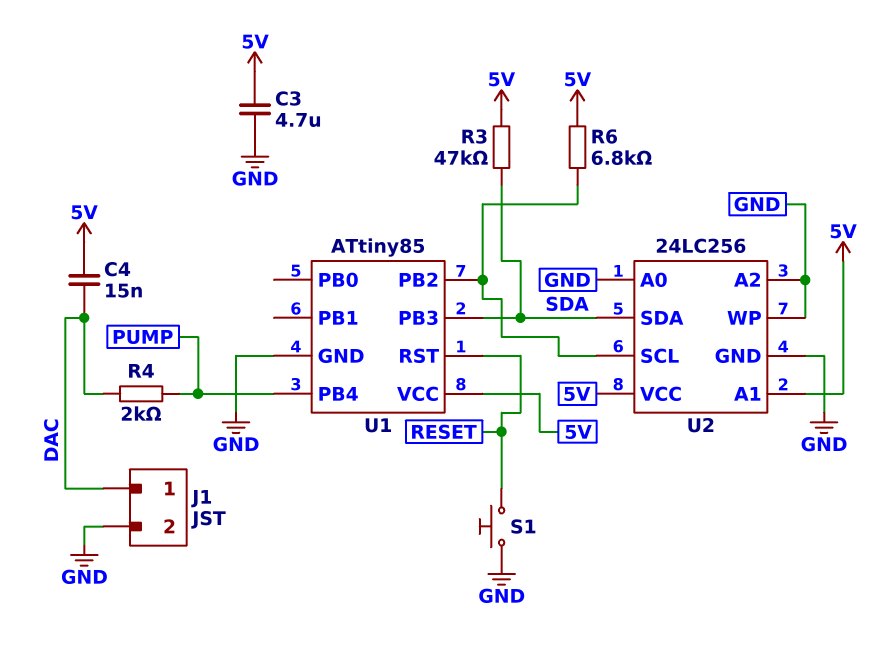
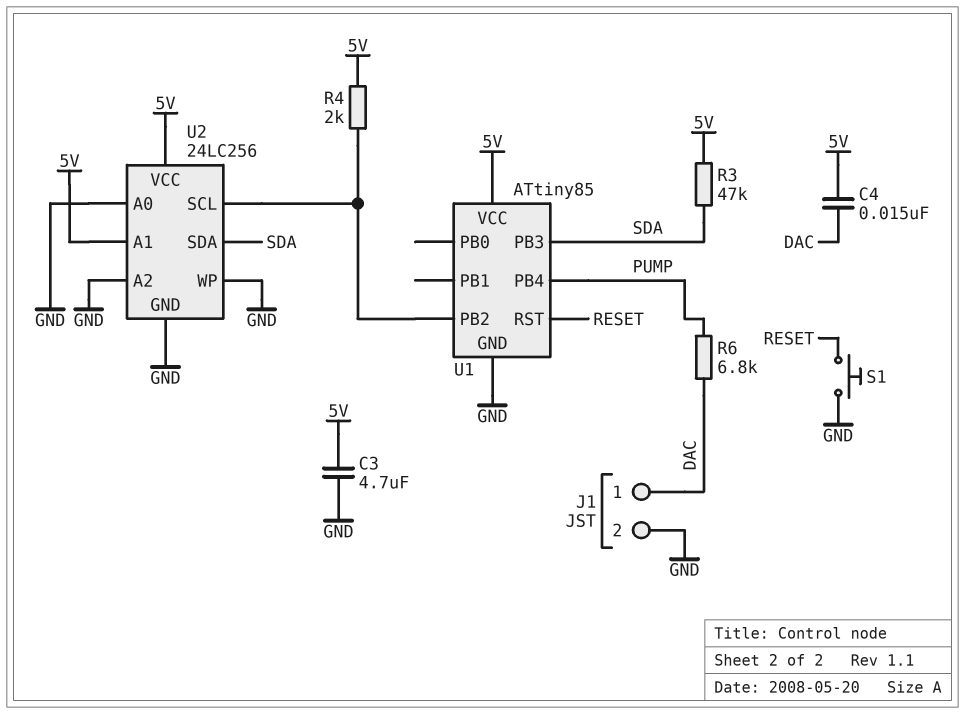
R4: 2k (DAC, PUMP) -> 2k (5V, U1/PB2)
R6: 6.8k (5V, U1/PB2) -> 6.8k (DAC, PUMP)

